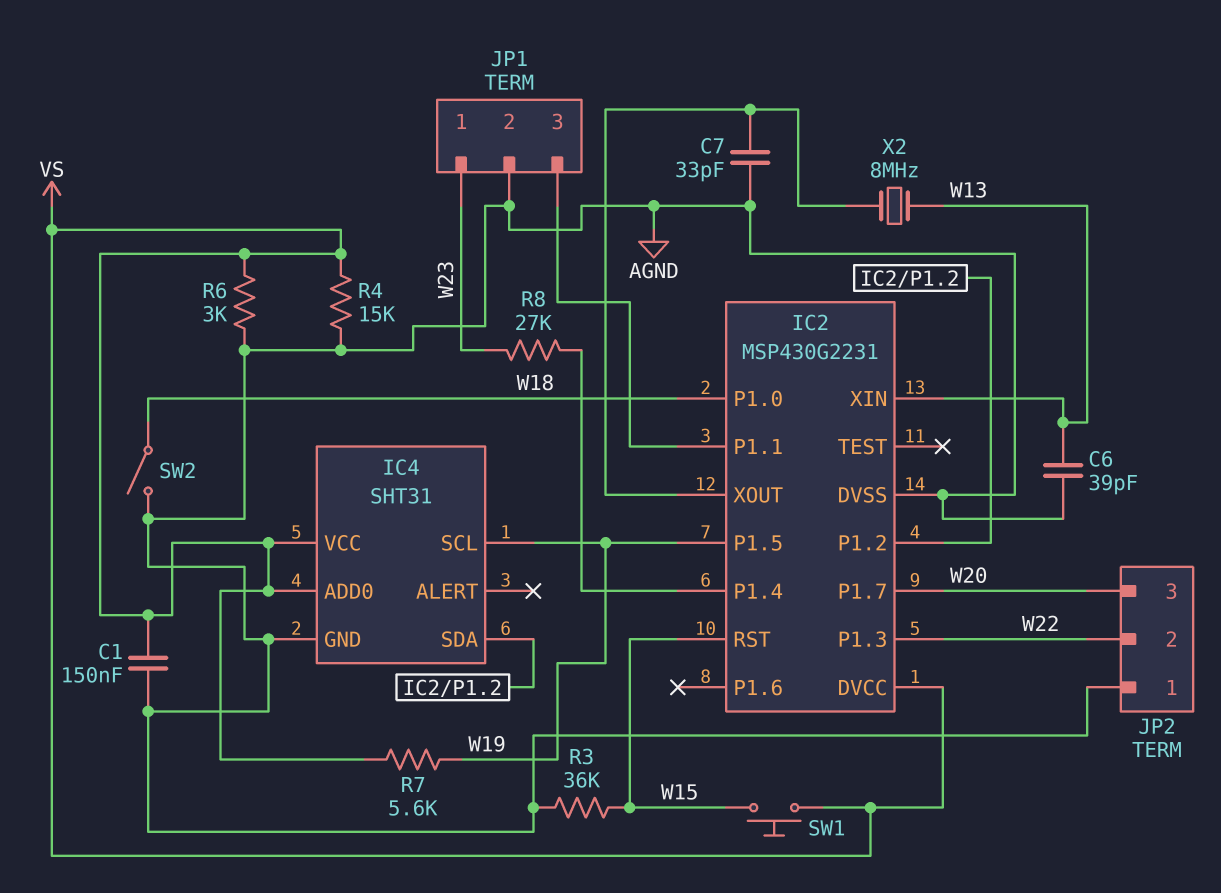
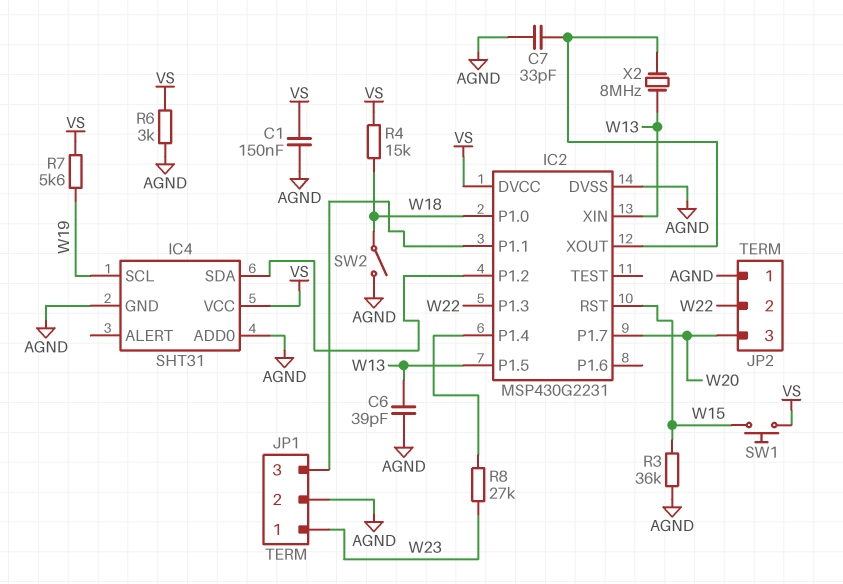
IC2 pin P1.5: W19 -> W13
IC4 pin ADD0: VS -> AGND
R4: 15k (AGND, VS) -> 15k (VS, W18)

